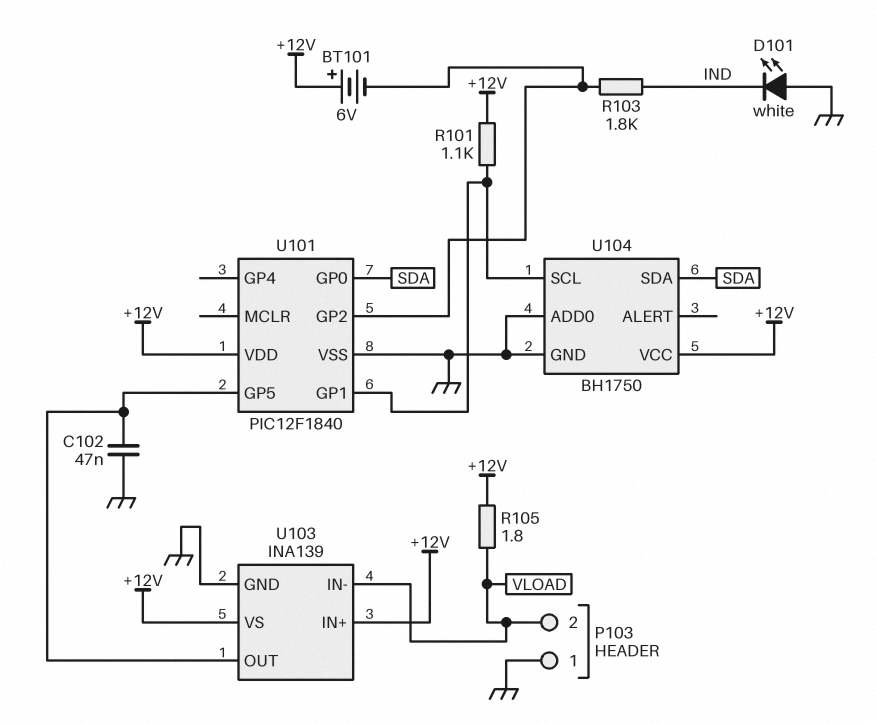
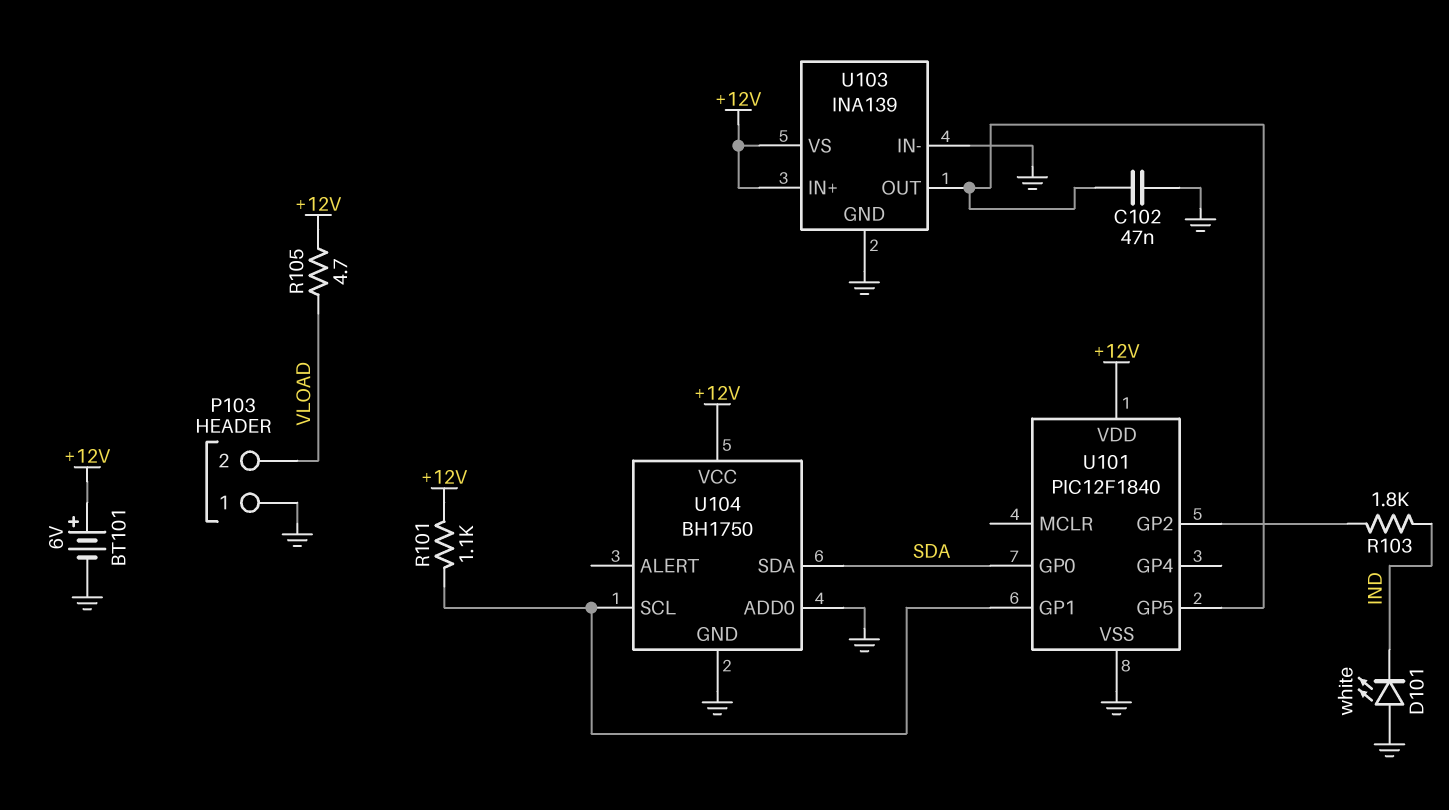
BT101: 6V (plus +12V, minus U101/GP2) -> 6V (plus +12V, minus GND)
R105: 1.8 (+12V, VLOAD) -> 4.7 (+12V, VLOAD)
U103 pin IN-: VLOAD -> GND

